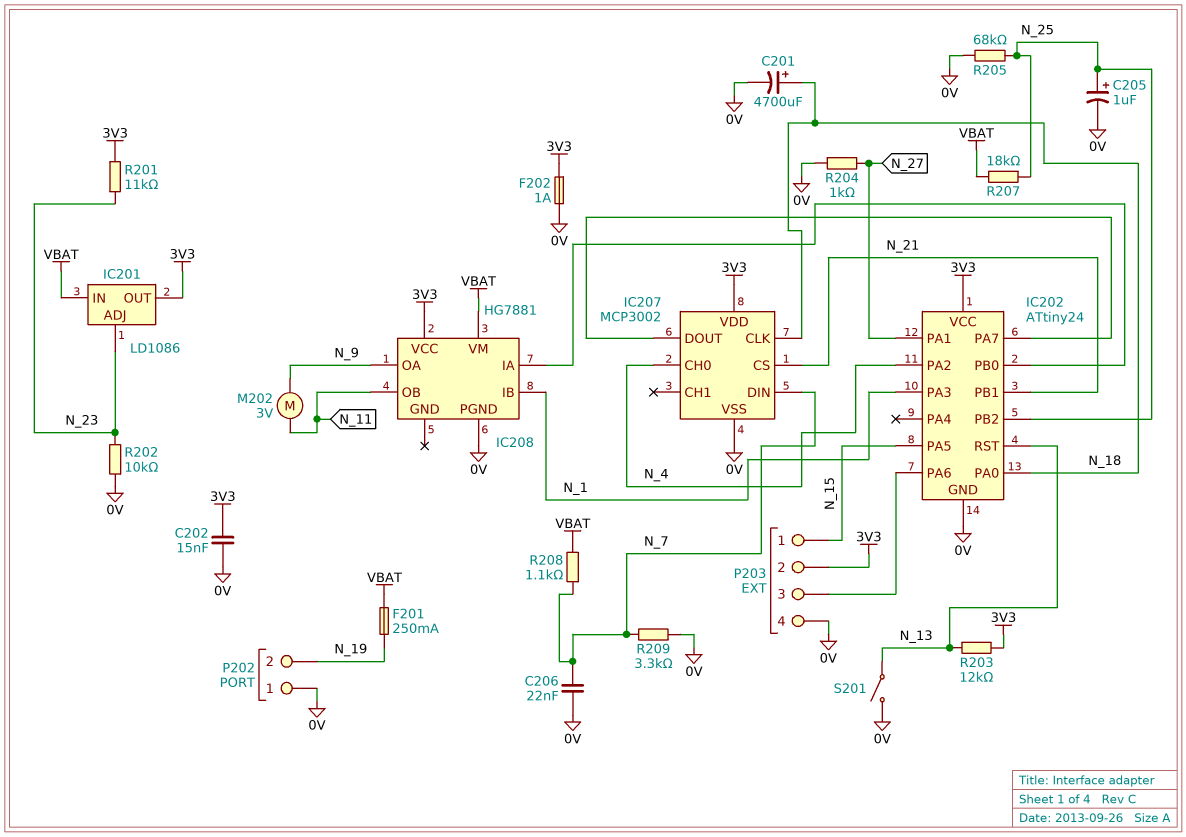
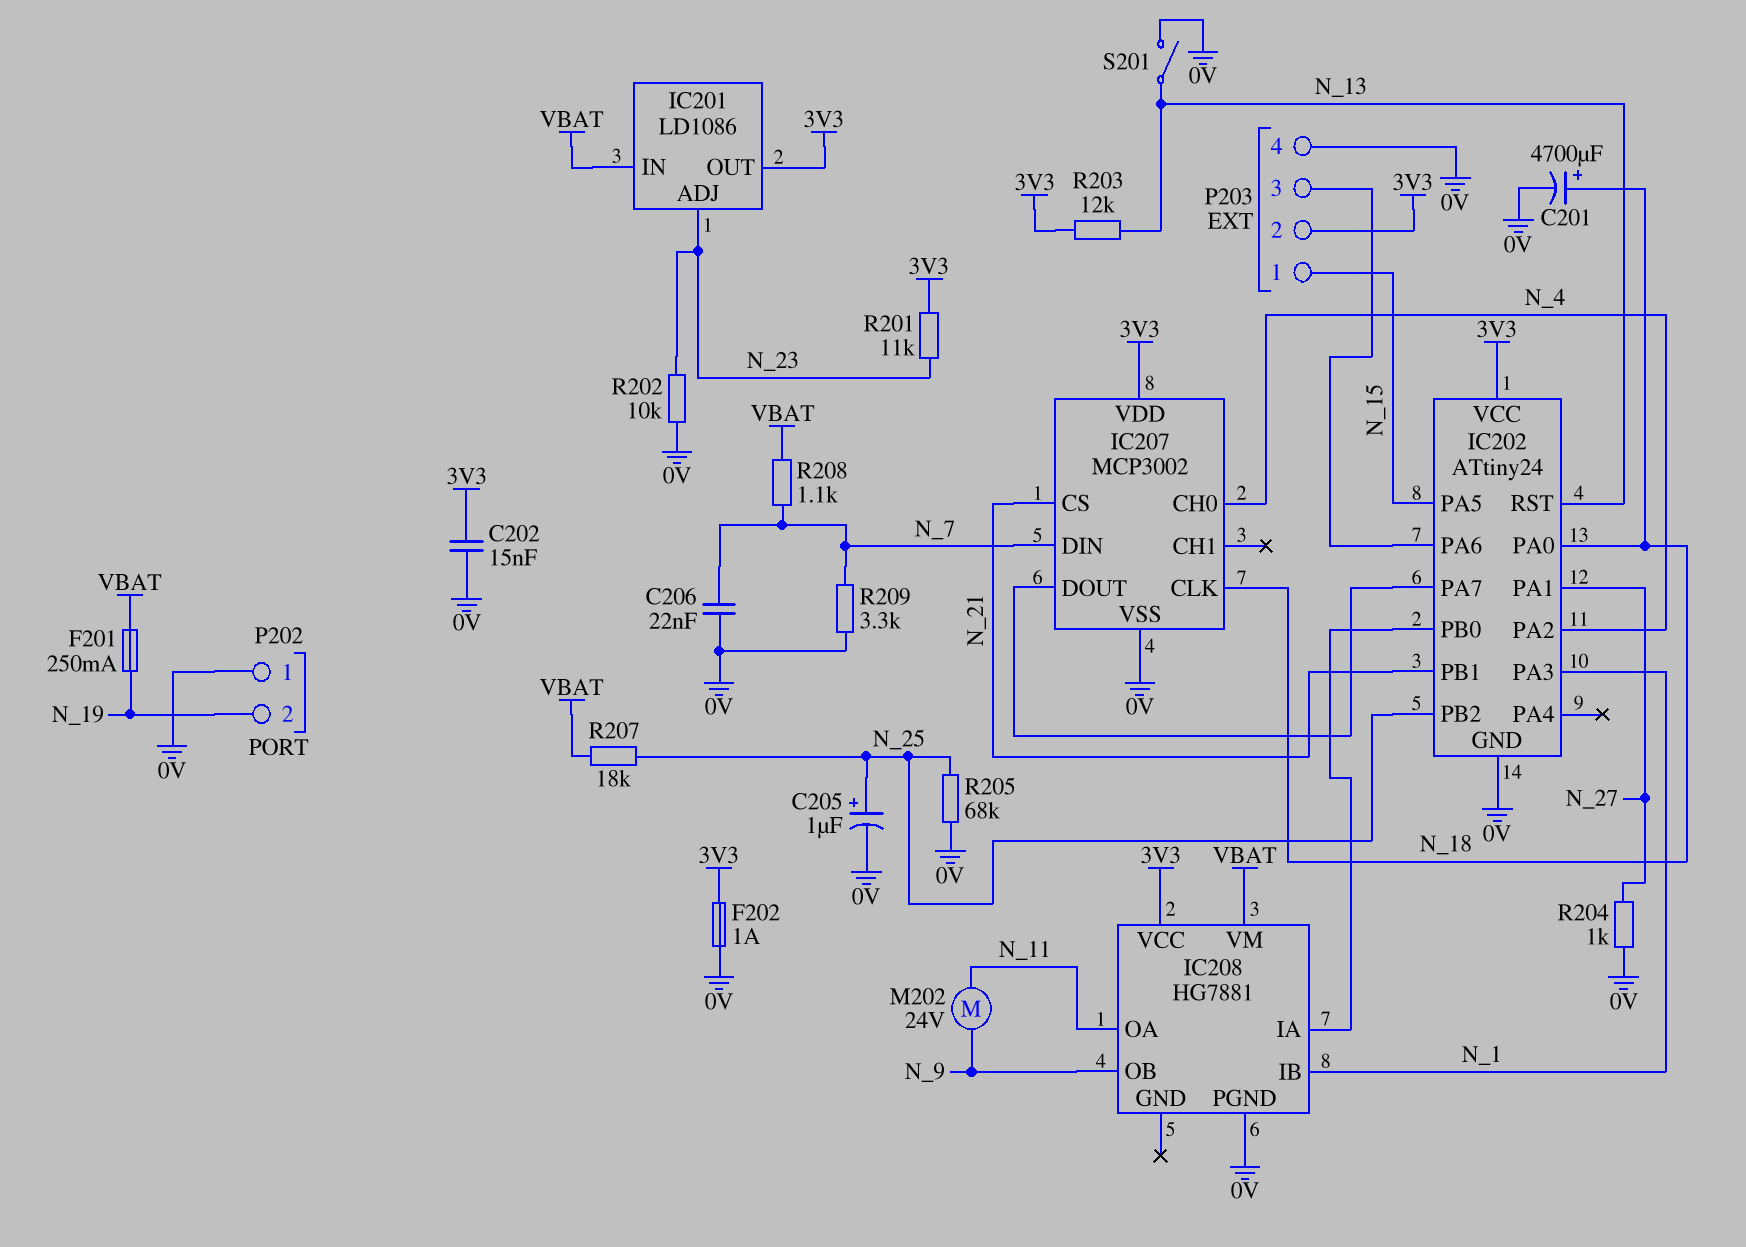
IC208 pin OA: N_9 -> N_11
IC208 pin OB: N_11 -> N_9
M202: motor 3V (N_9, N_11) -> motor 24V (N_9, N_11)

